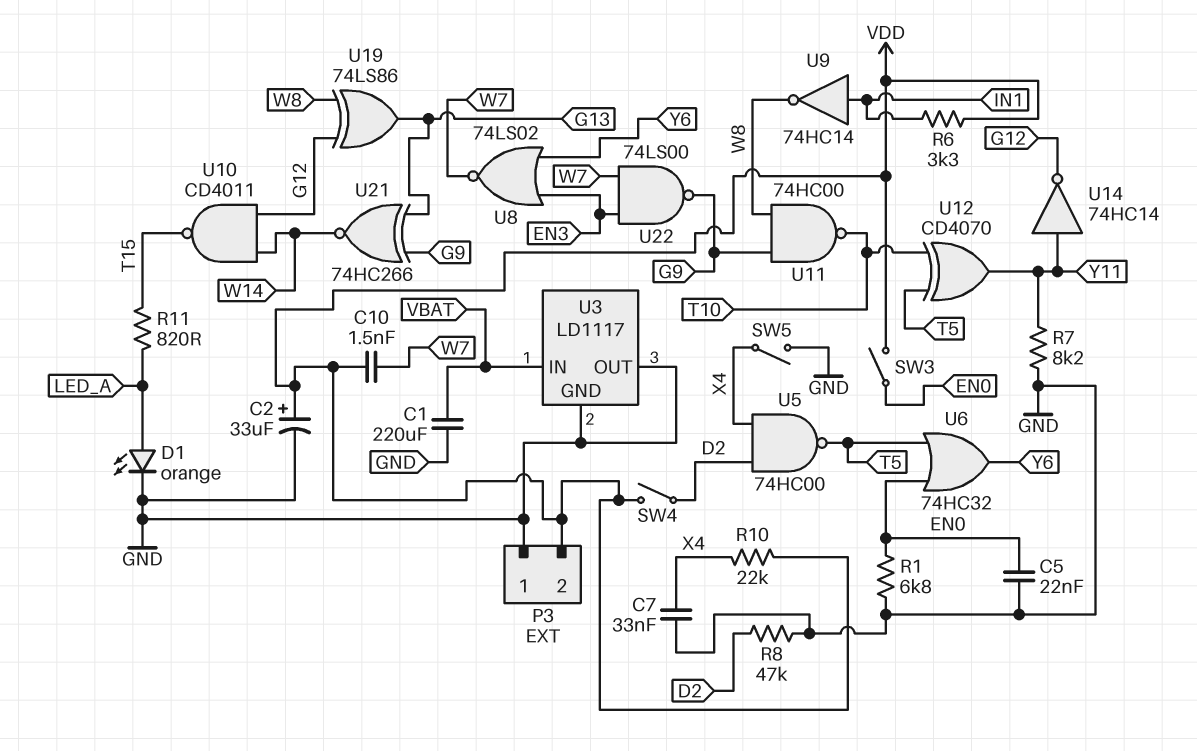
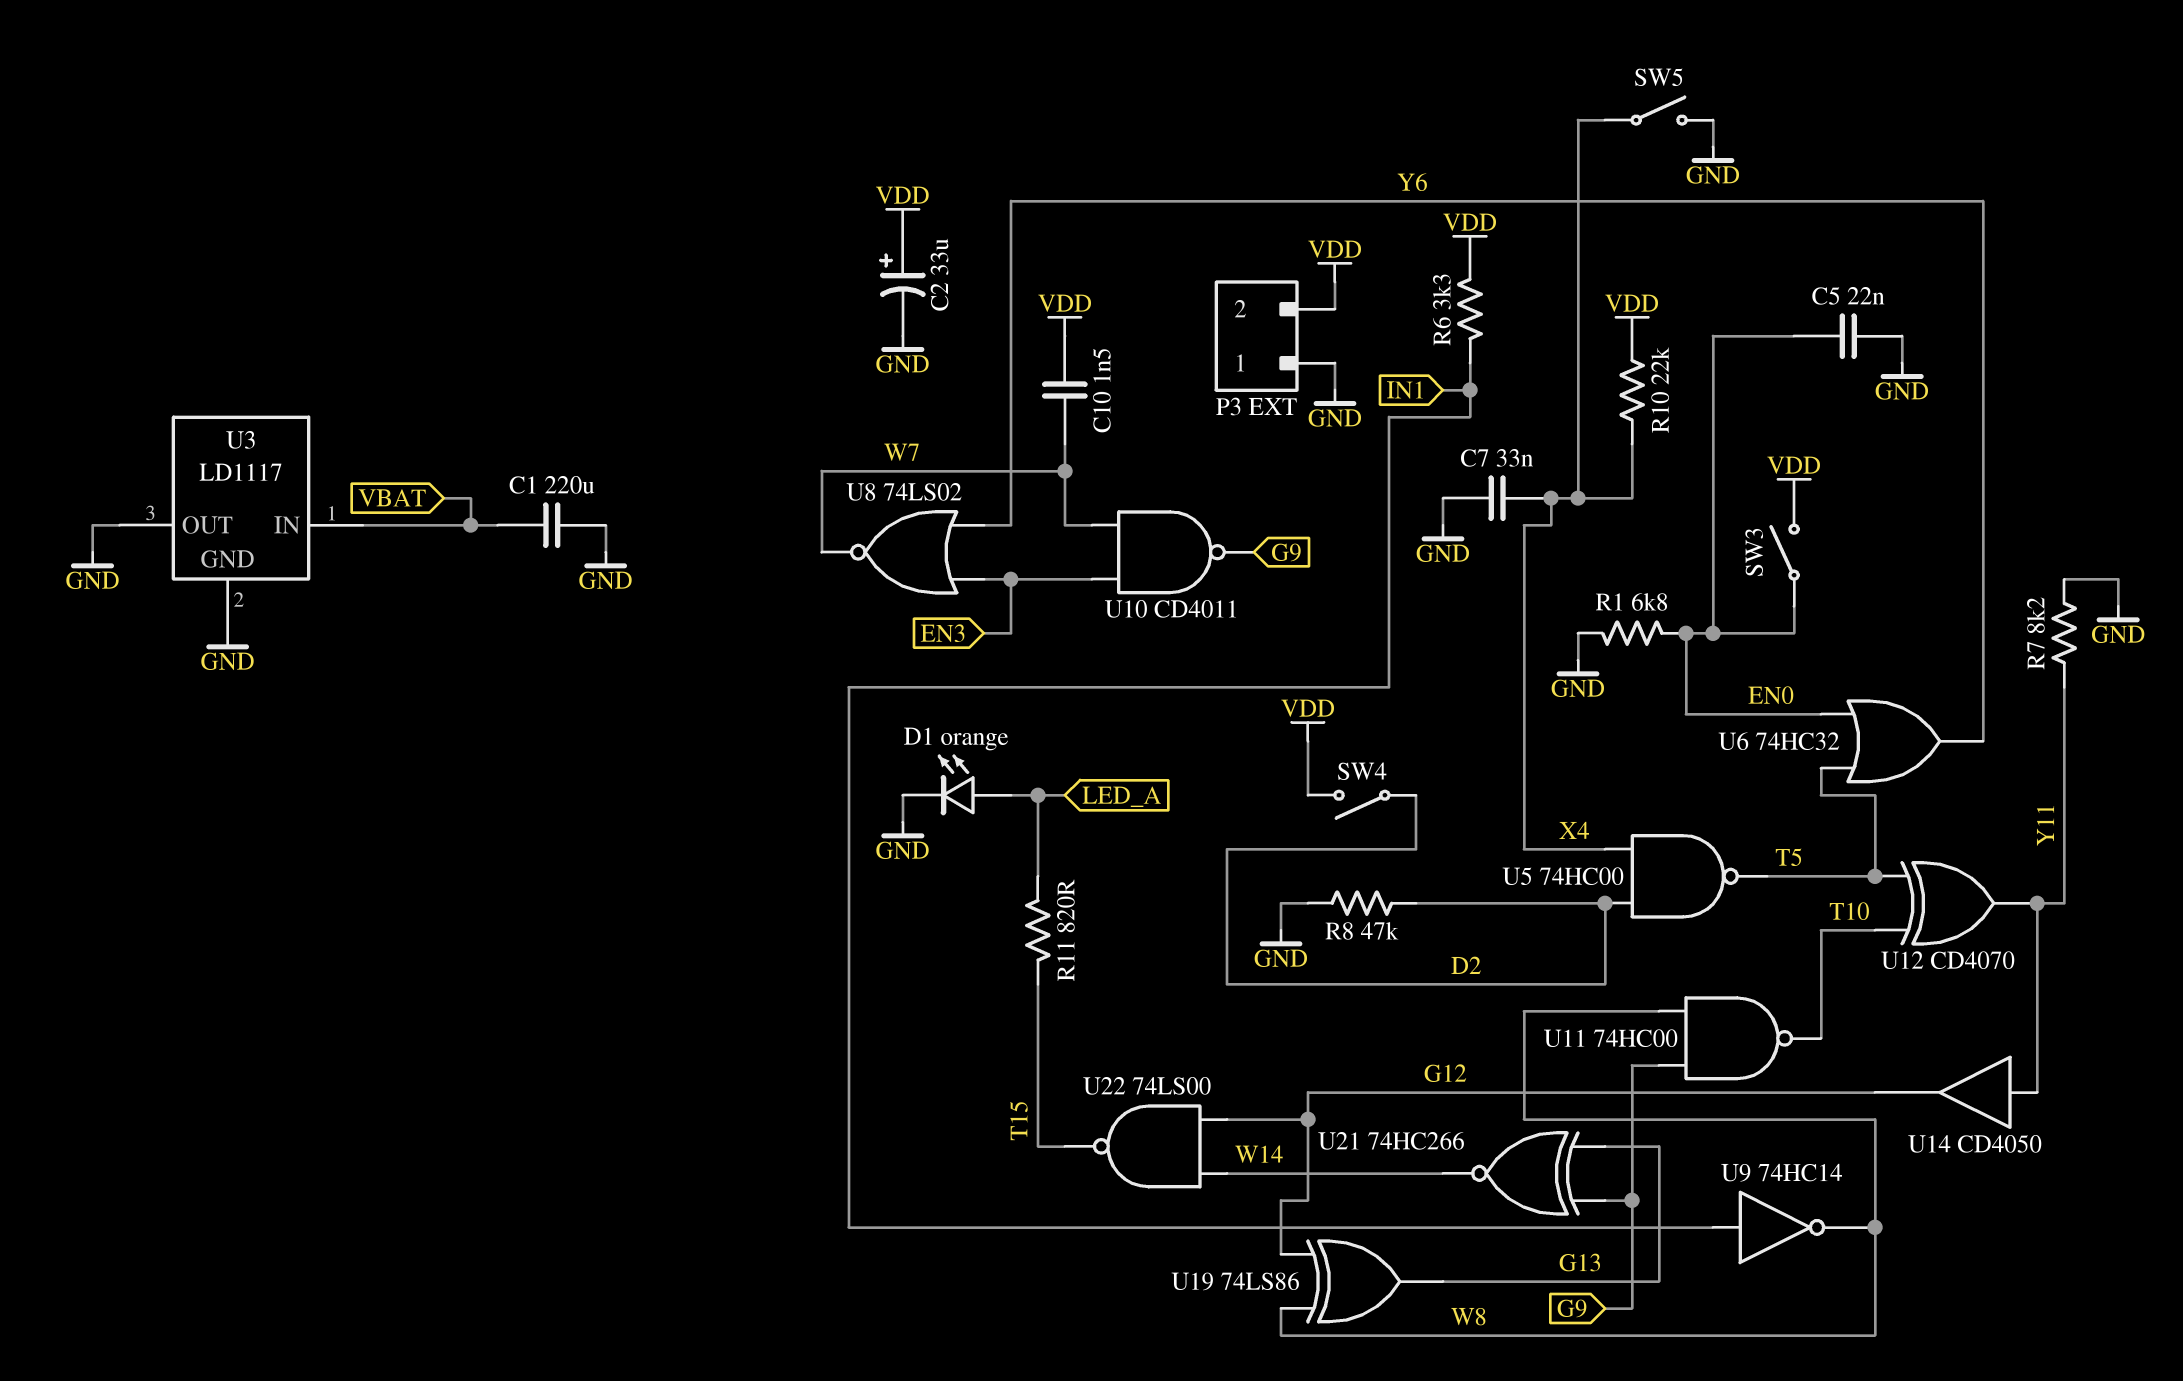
U10: NAND CD4011 (in G12, in W14, out T15) -> NAND CD4011 (in EN3, in W7, out G9)
U14: NOT 74HC14 (in Y11, out G12) -> buffer CD4050 (in Y11, out G12)
U22: NAND 74LS00 (in EN3, in W7, out G9) -> NAND 74LS00 (in G12, in W14, out T15)

